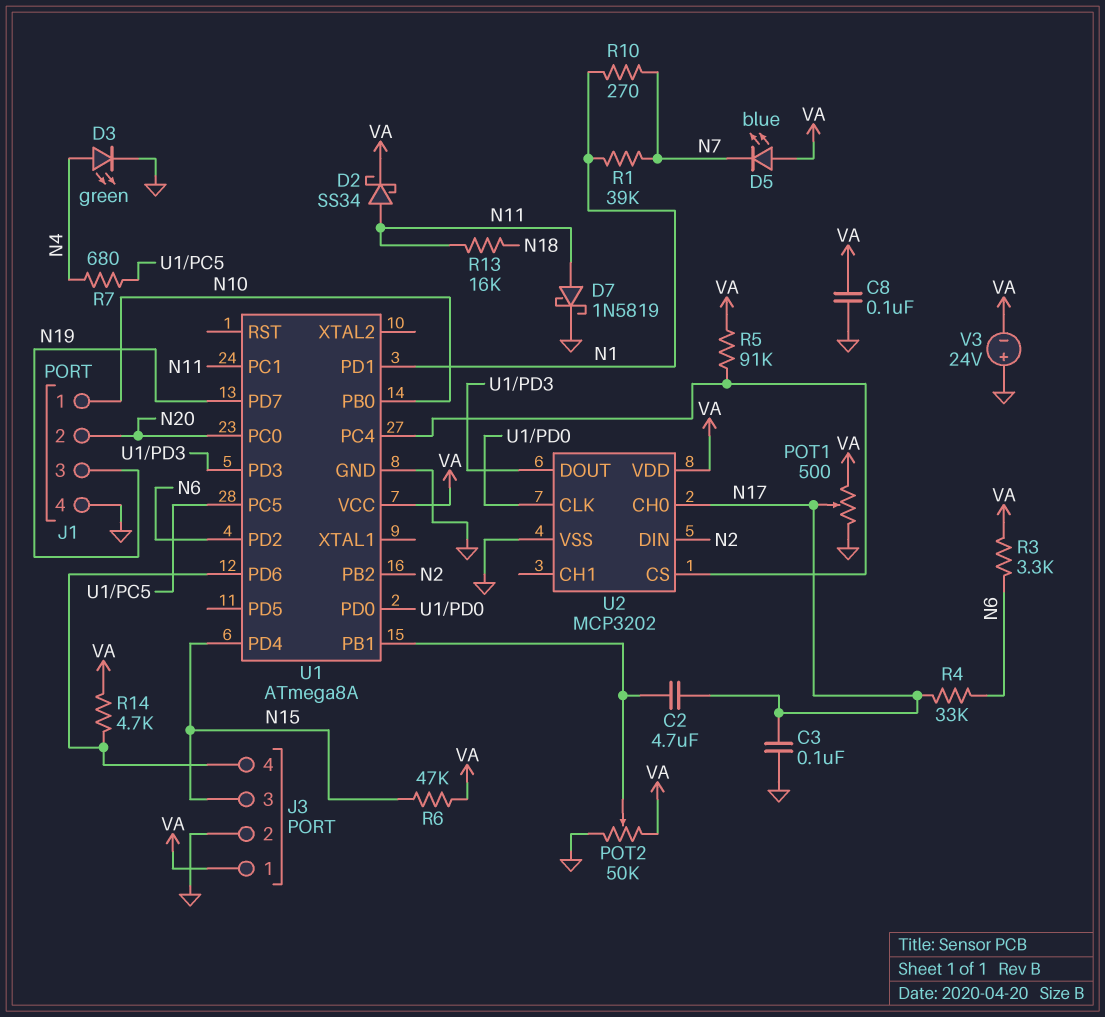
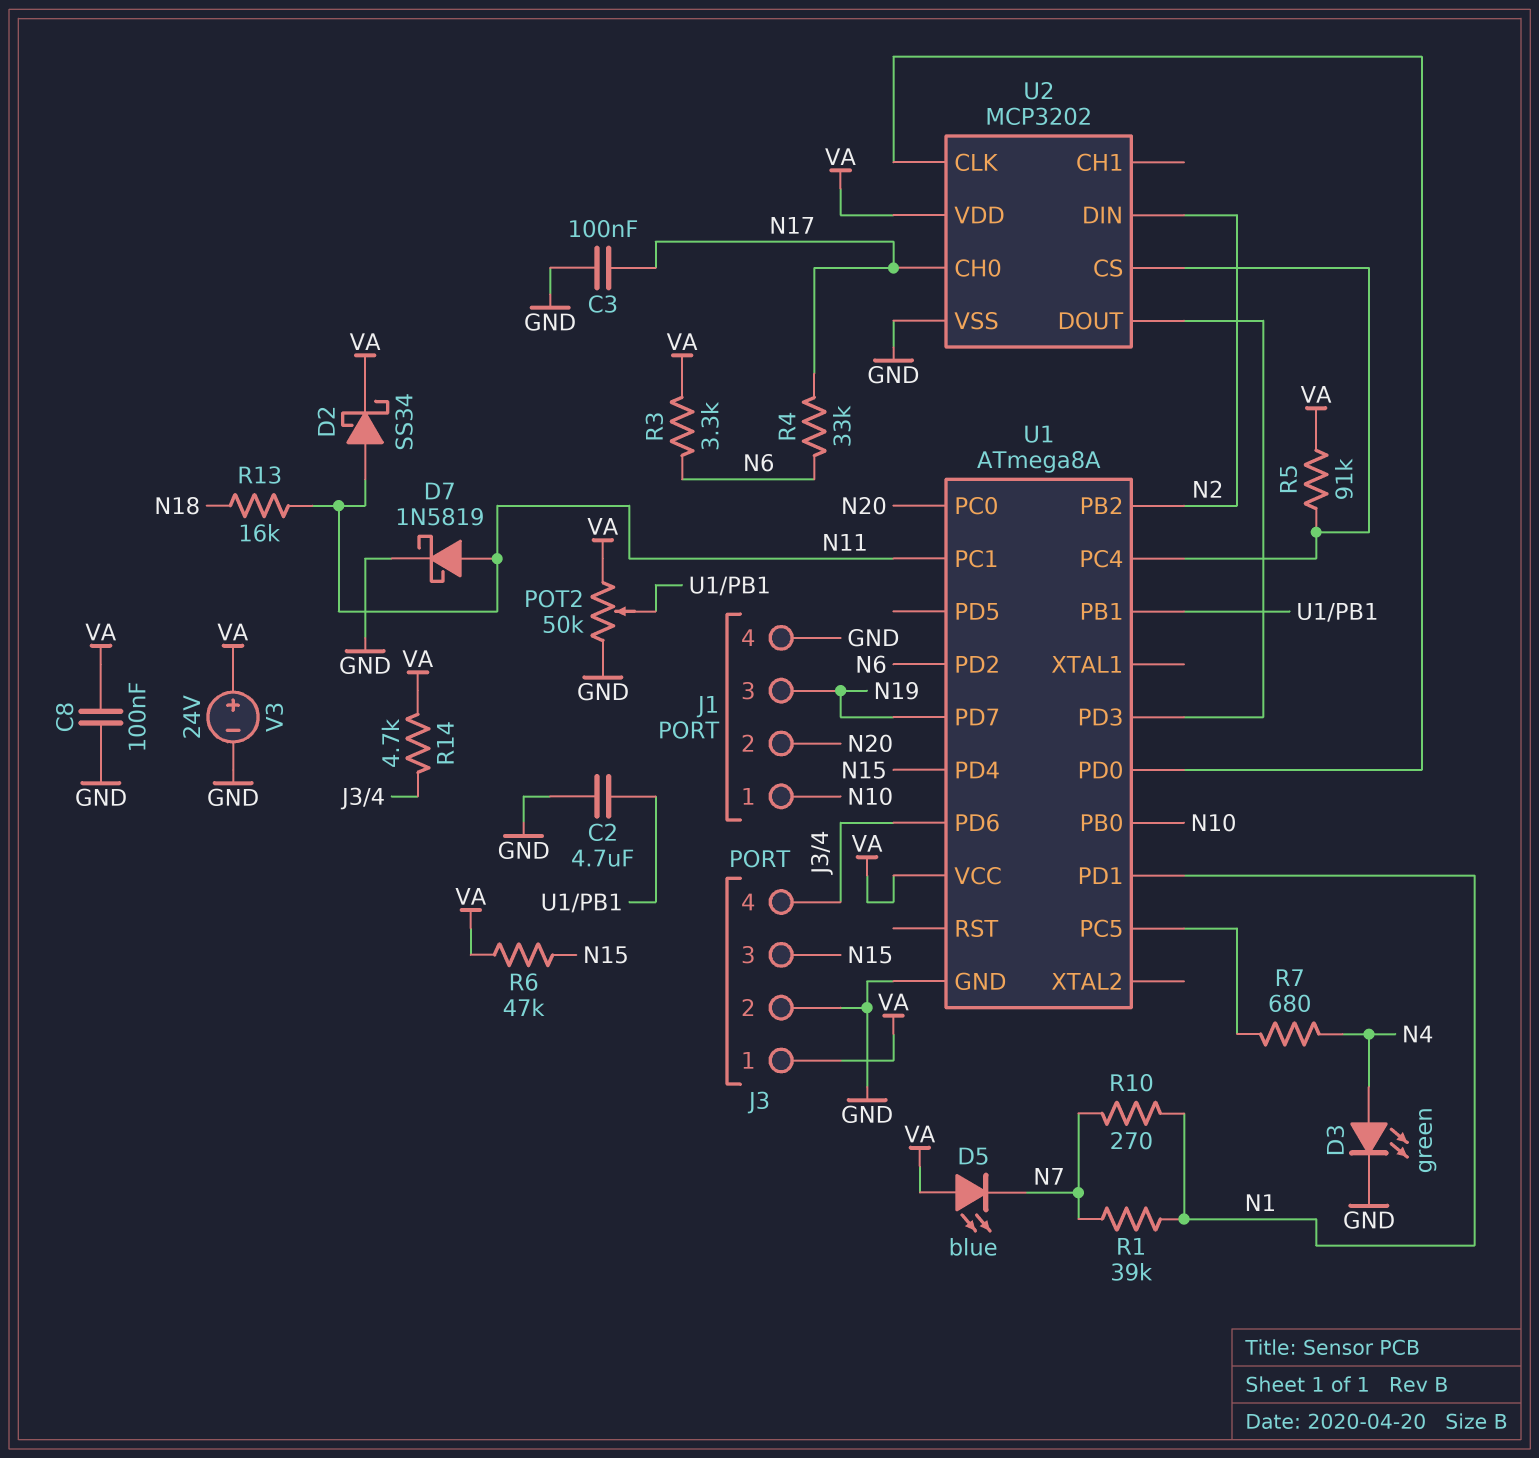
C2: 4.7uF (N17, U1/PB1) -> 4.7uF (GND, U1/PB1)
POT1: 500 (GND, VA, wiper N17) -> none
V3: 24V (plus GND, minus VA) -> 24V (plus VA, minus GND)

